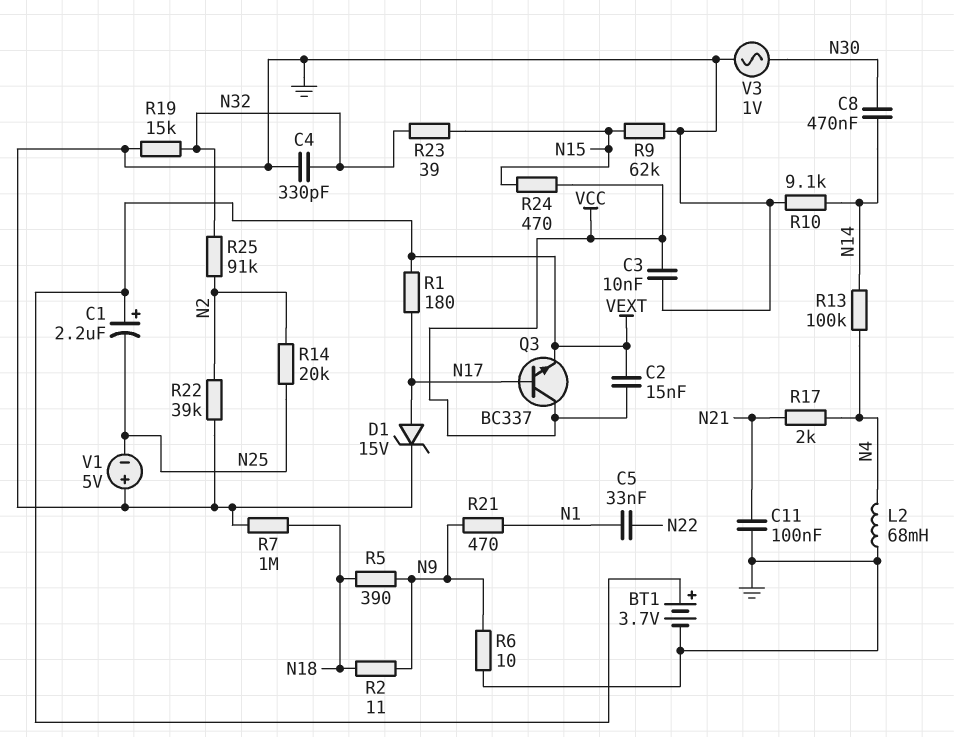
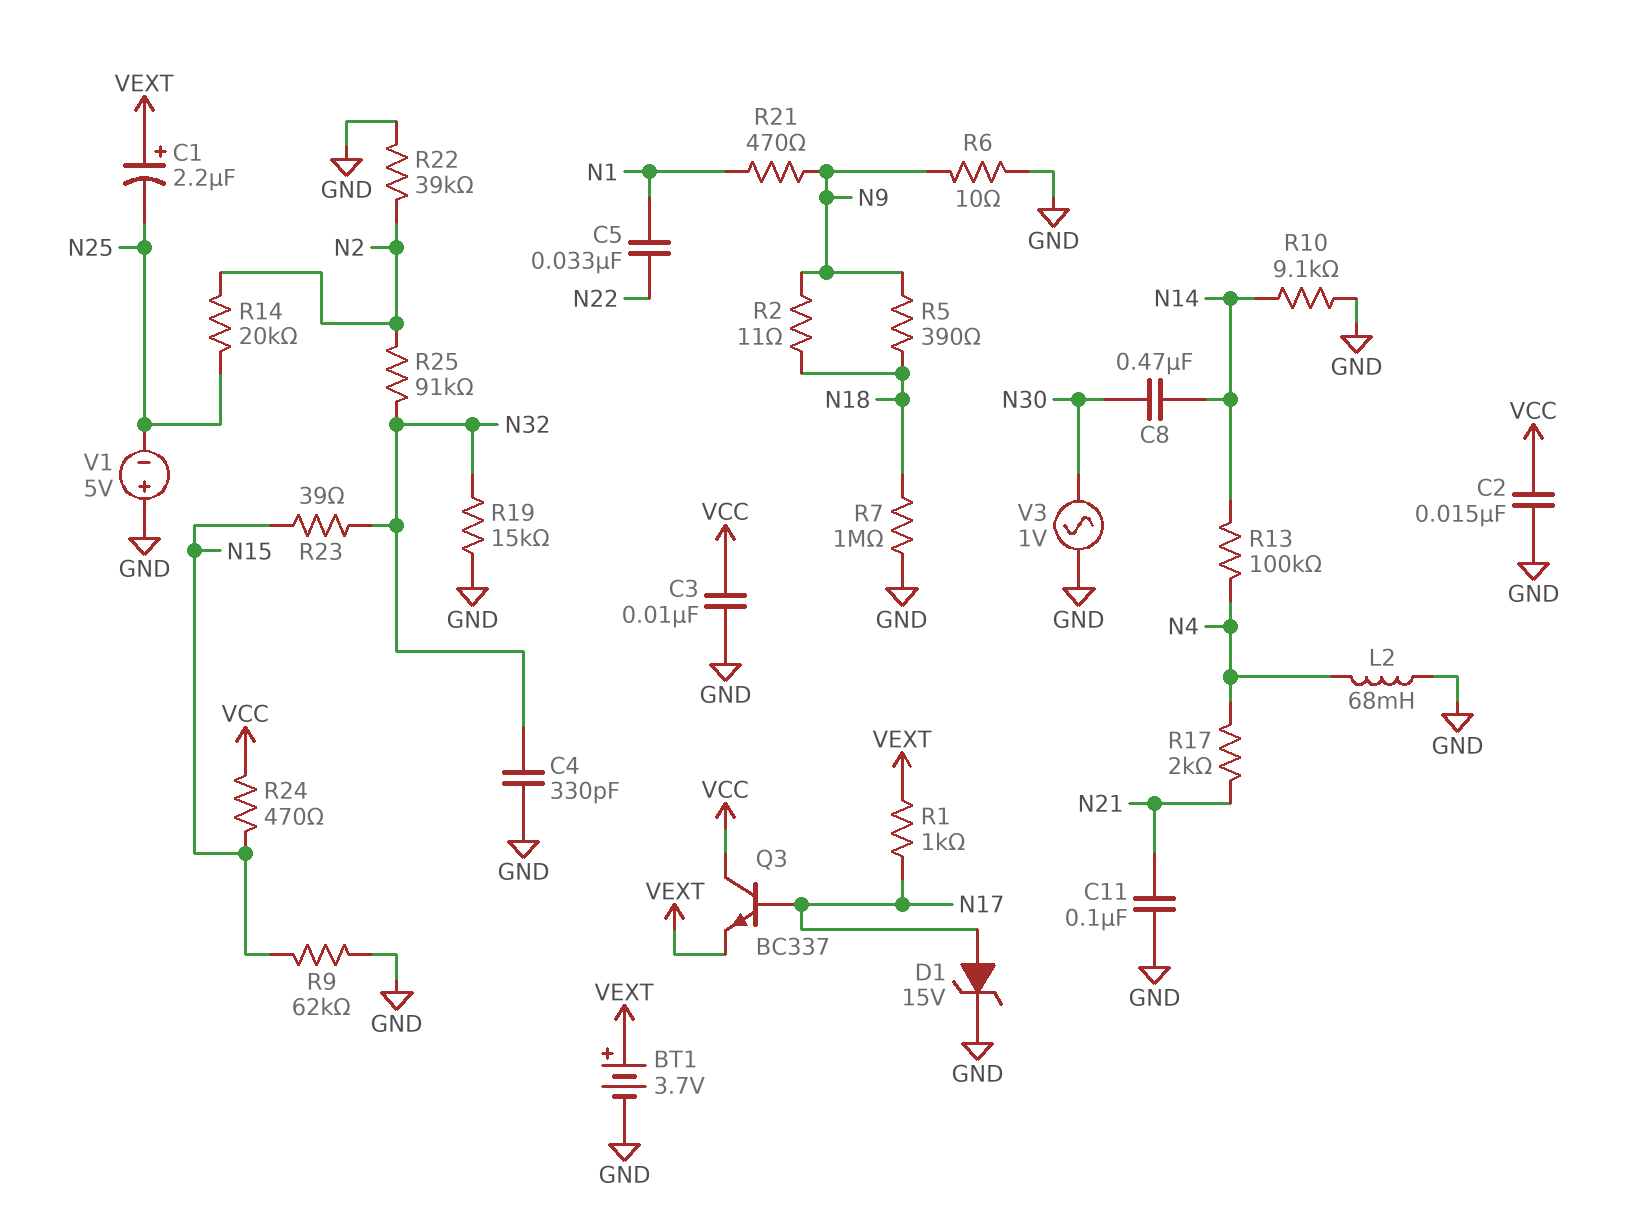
C2: 15nF (VCC, VEXT) -> 15nF (GND, VCC)
R1: 180 (N17, VEXT) -> 1k (N17, VEXT)

